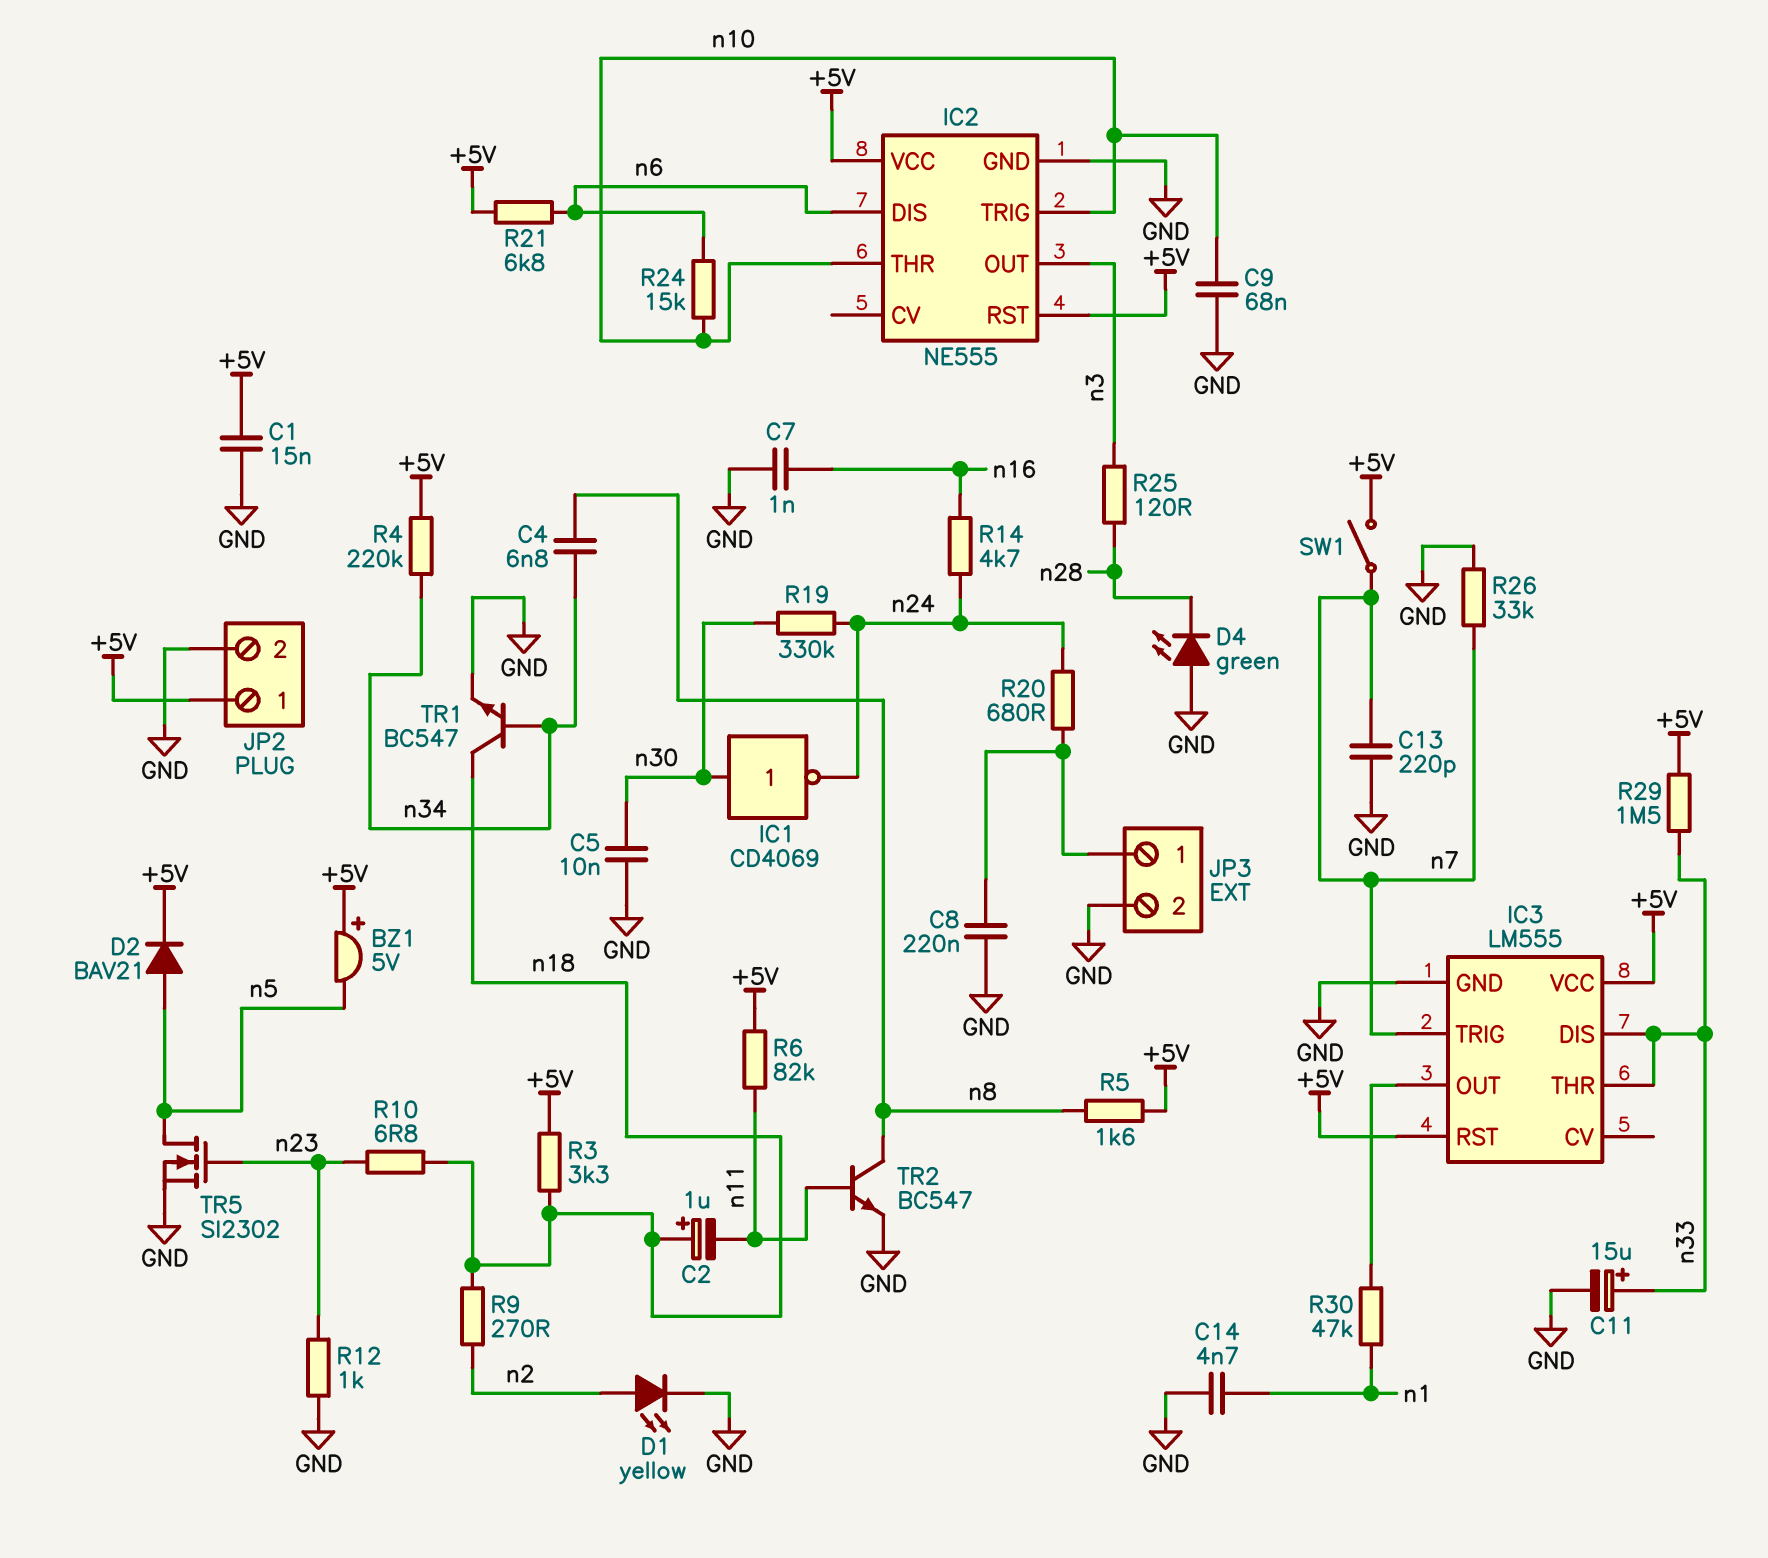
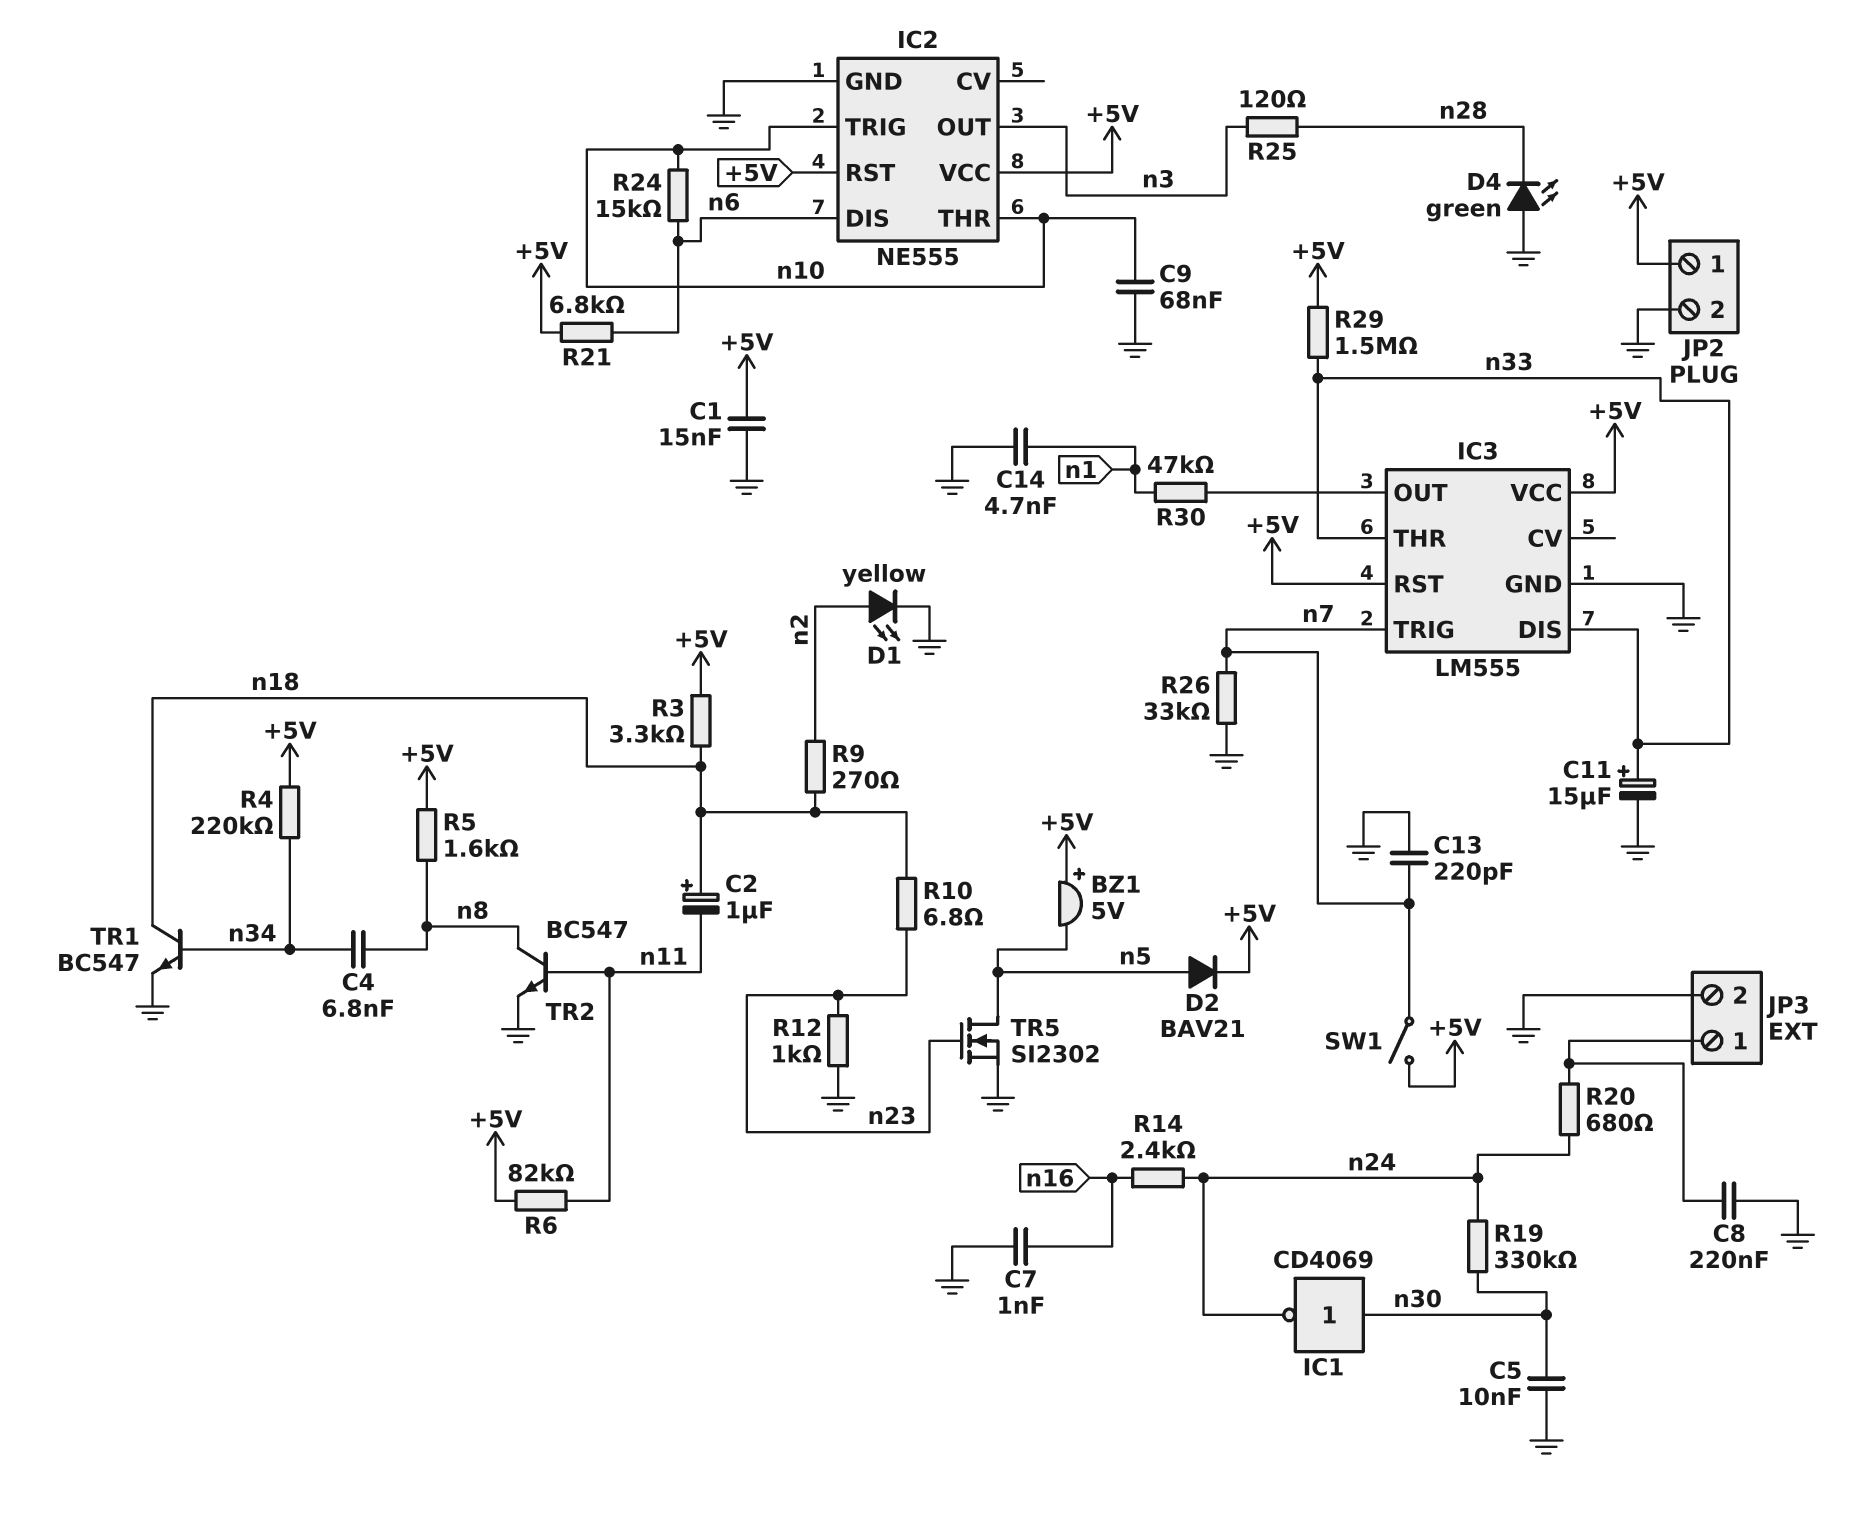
R14: 4.7k (n16, n24) -> 2.4k (n16, n24)

